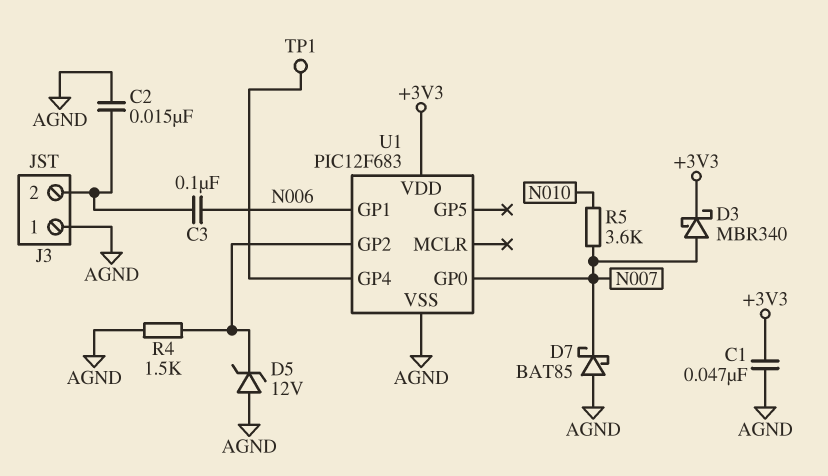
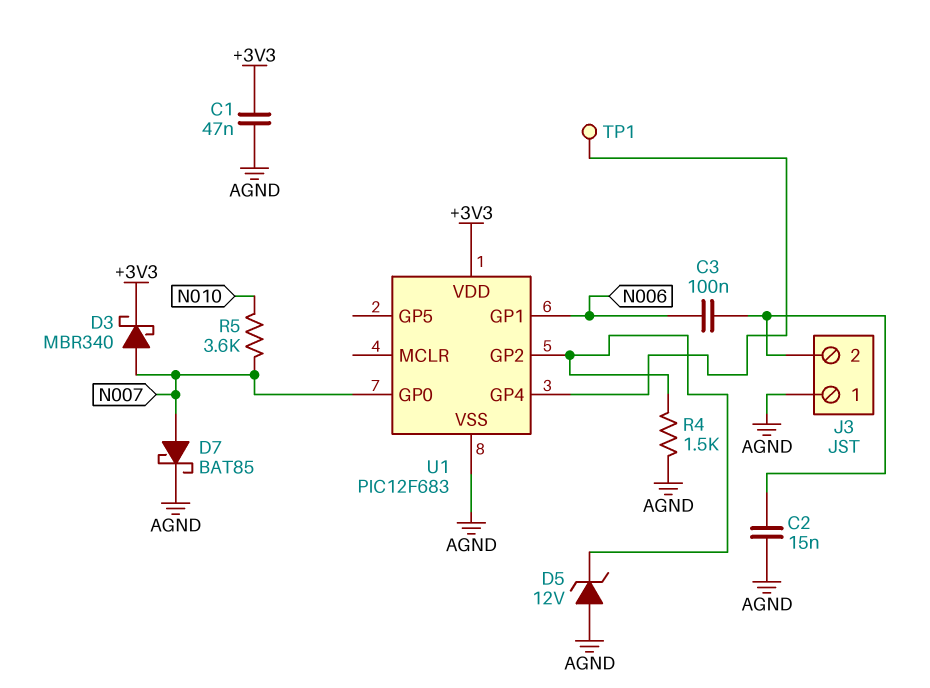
D7: schottky BAT85 (A AGND, K N007) -> schottky BAT85 (A N007, K AGND)

